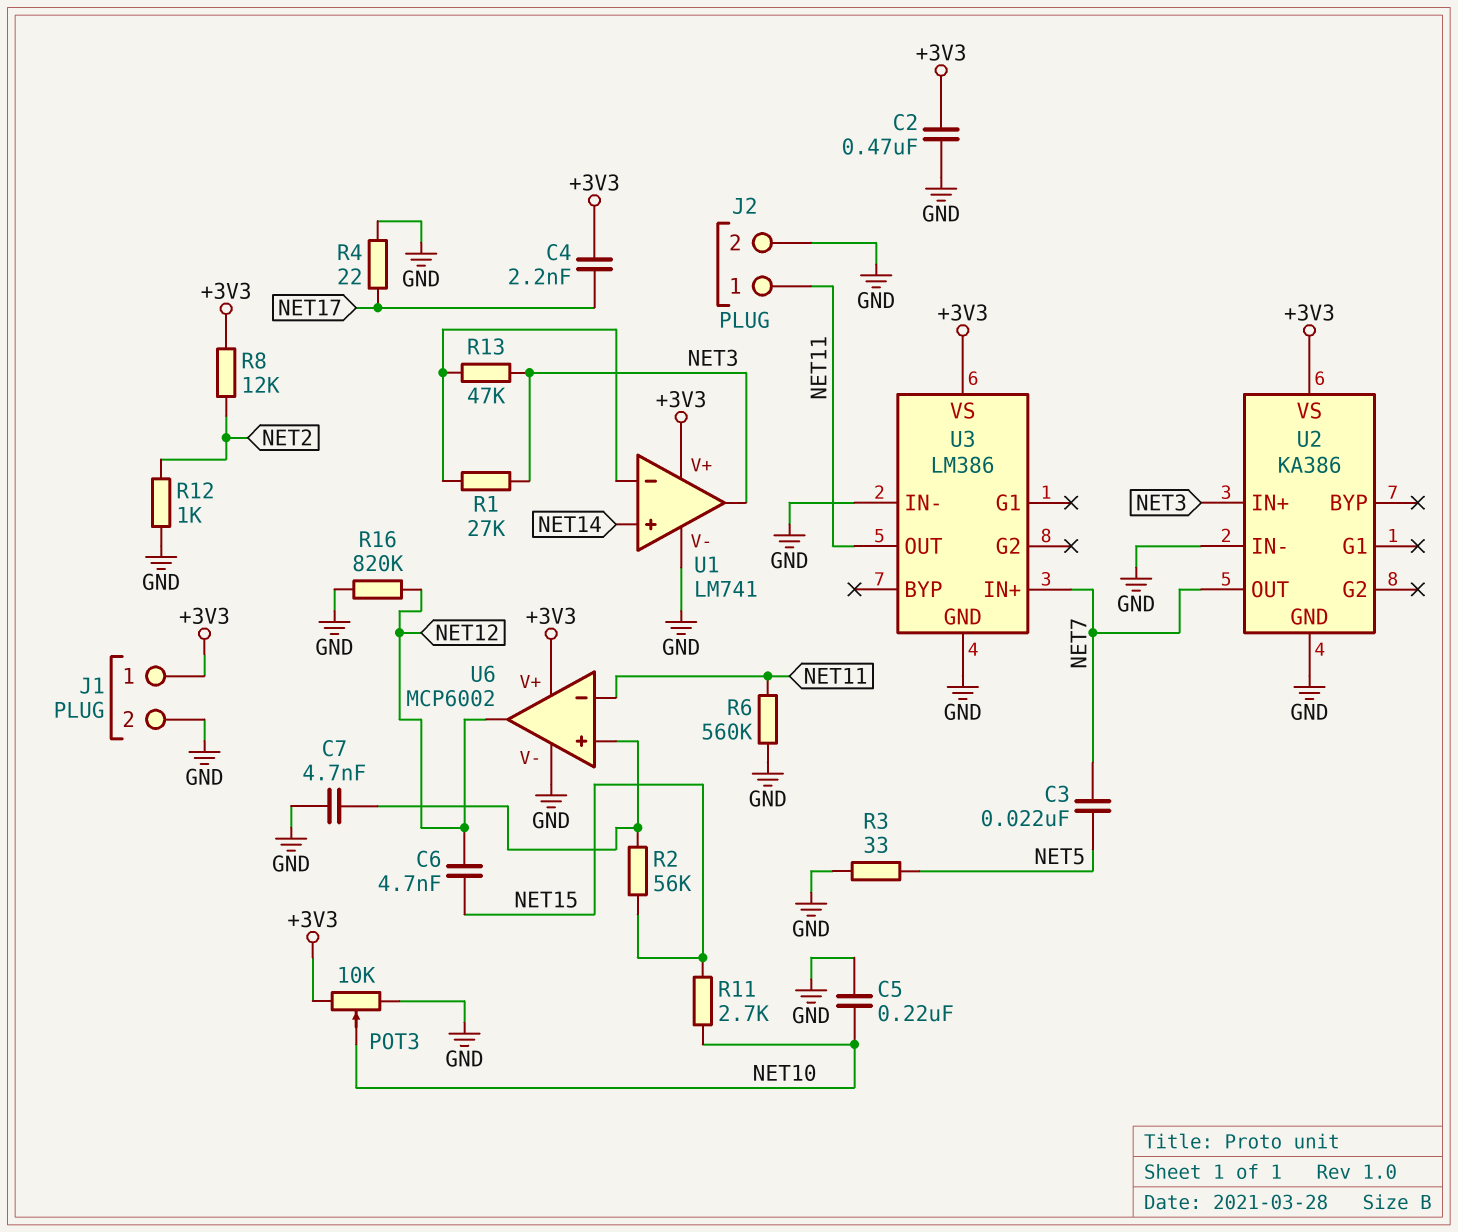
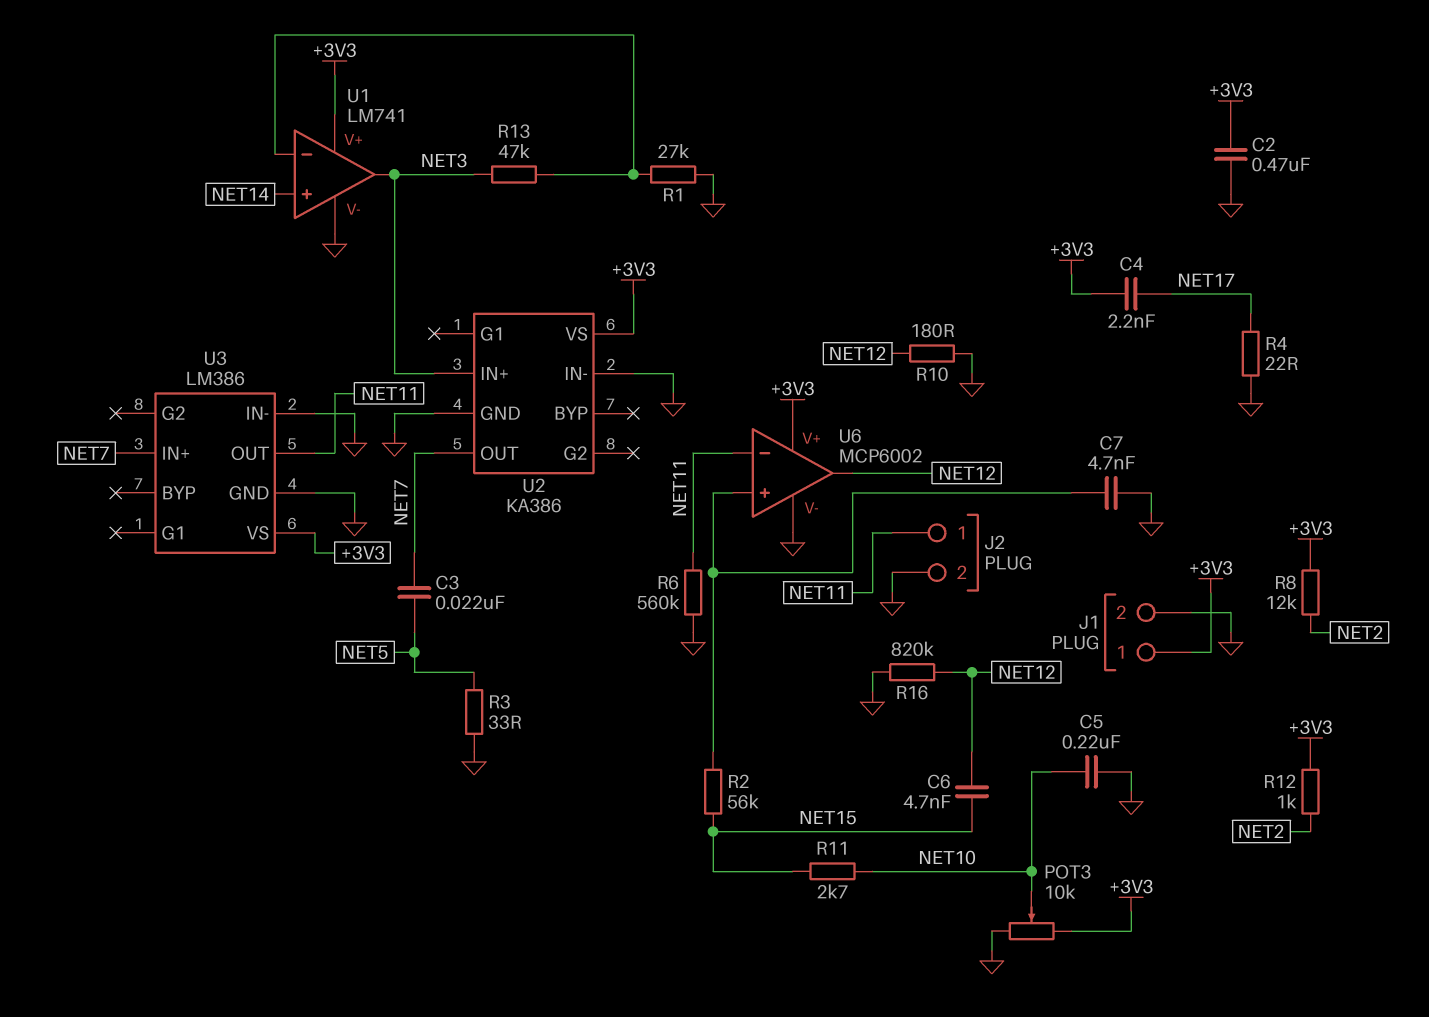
R1: 27k (NET3, U1/in-) -> 27k (GND, U1/in-)
R10: none -> 180 (GND, NET12)
R12: 1k (GND, NET2) -> 1k (+3V3, NET2)

